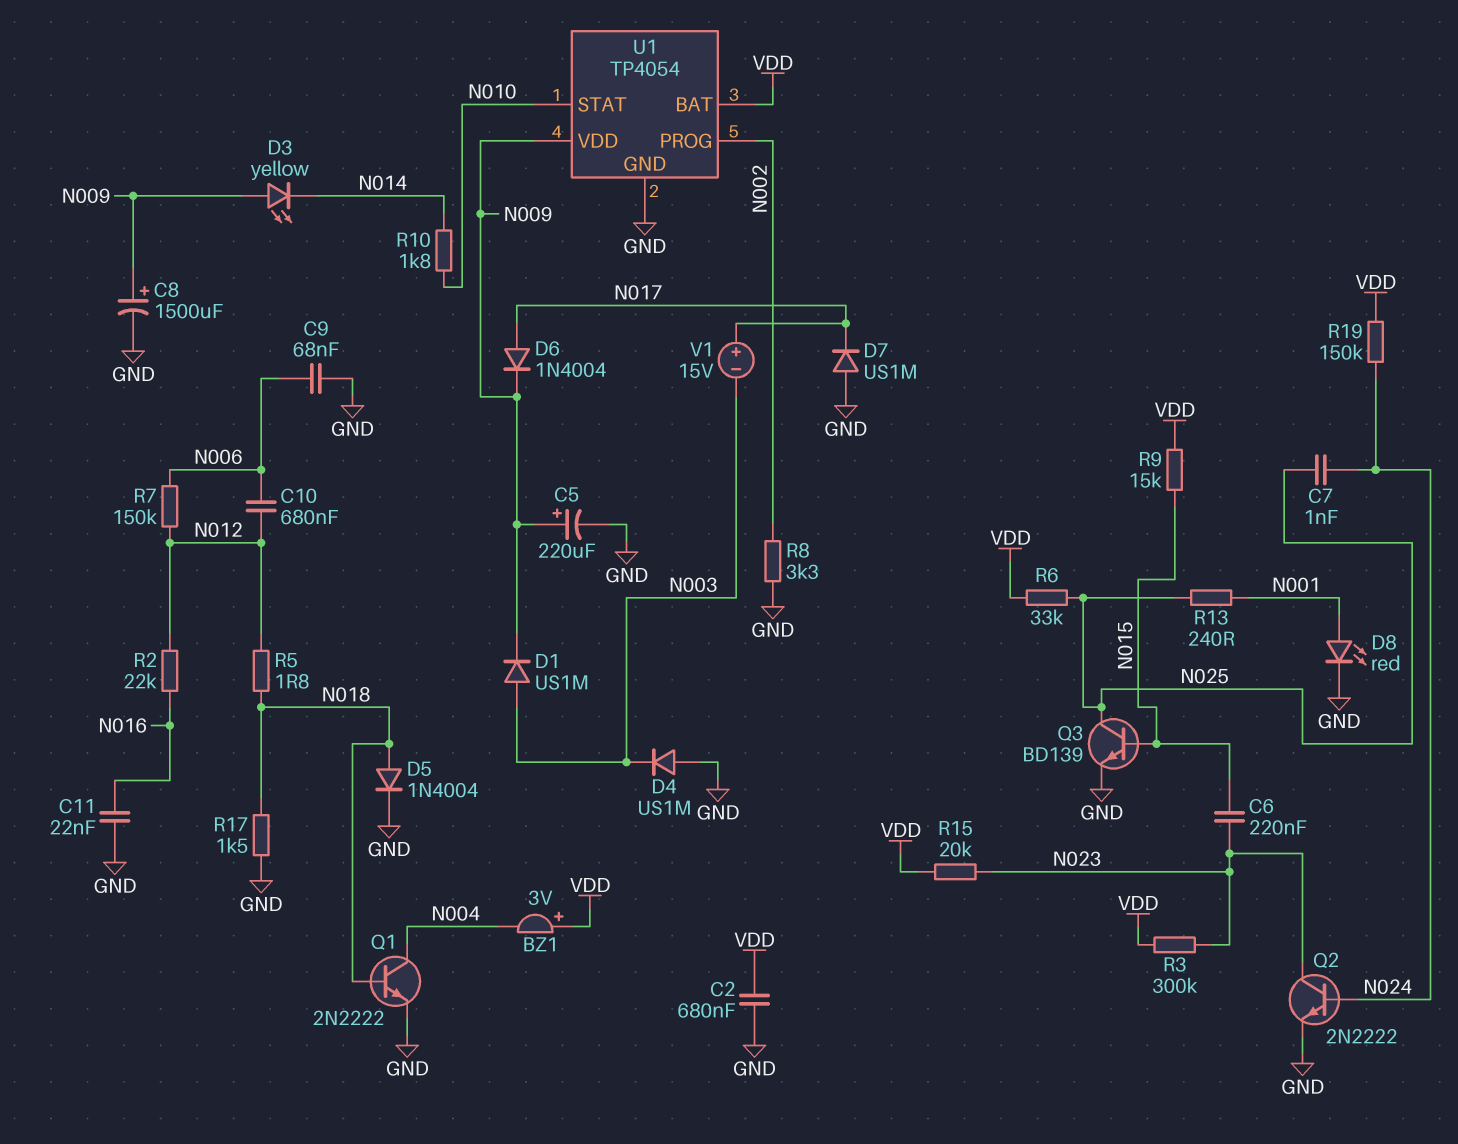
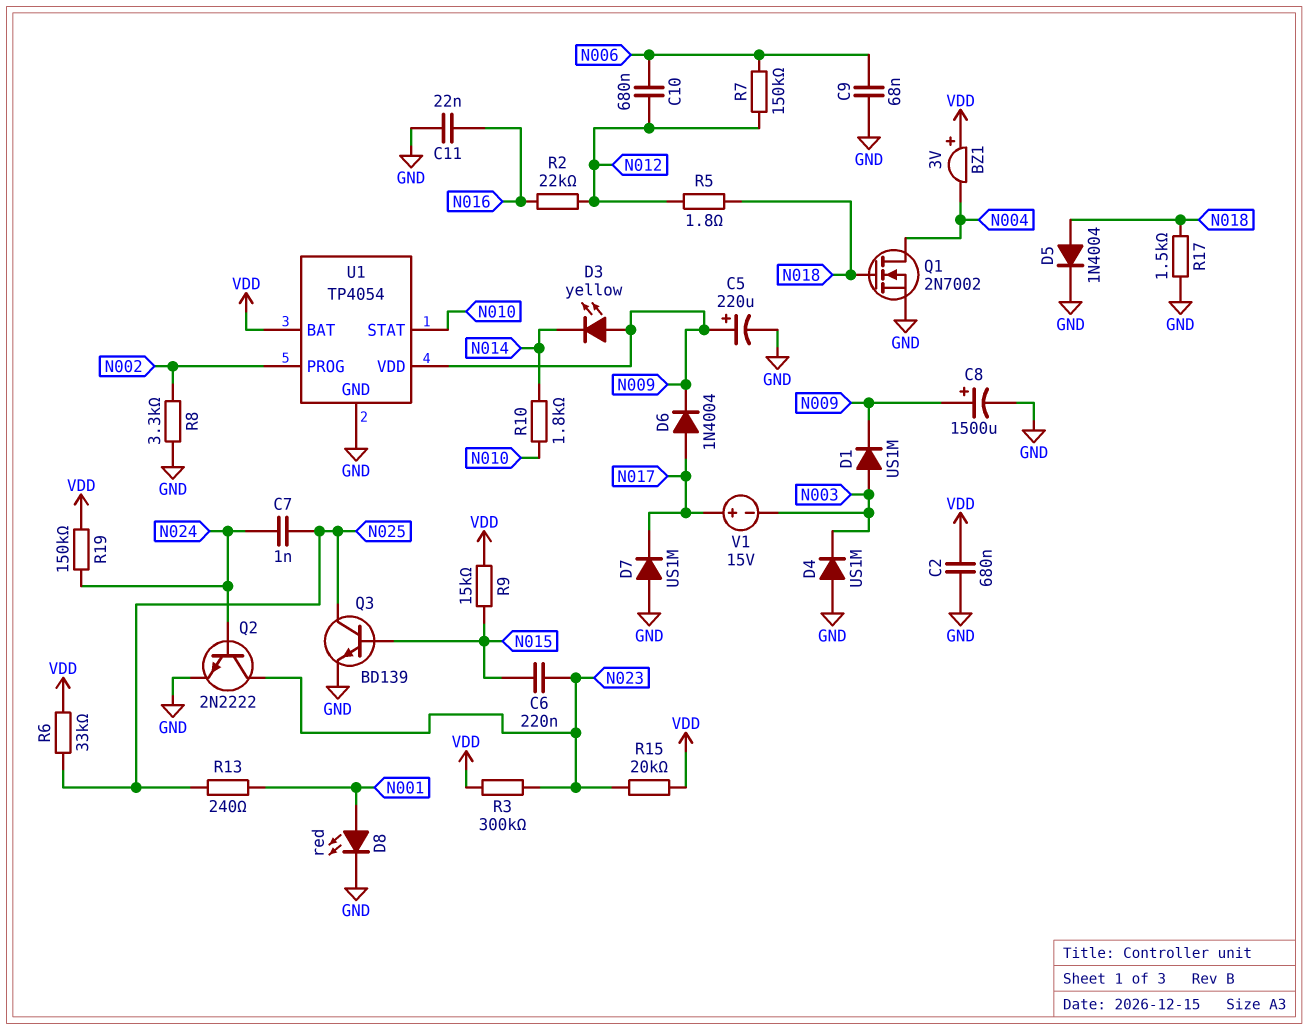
Q1: NPN 2N2222 (B N018, C N004, E GND) -> NMOS 2N7002 (G N018, D N004, S GND)

